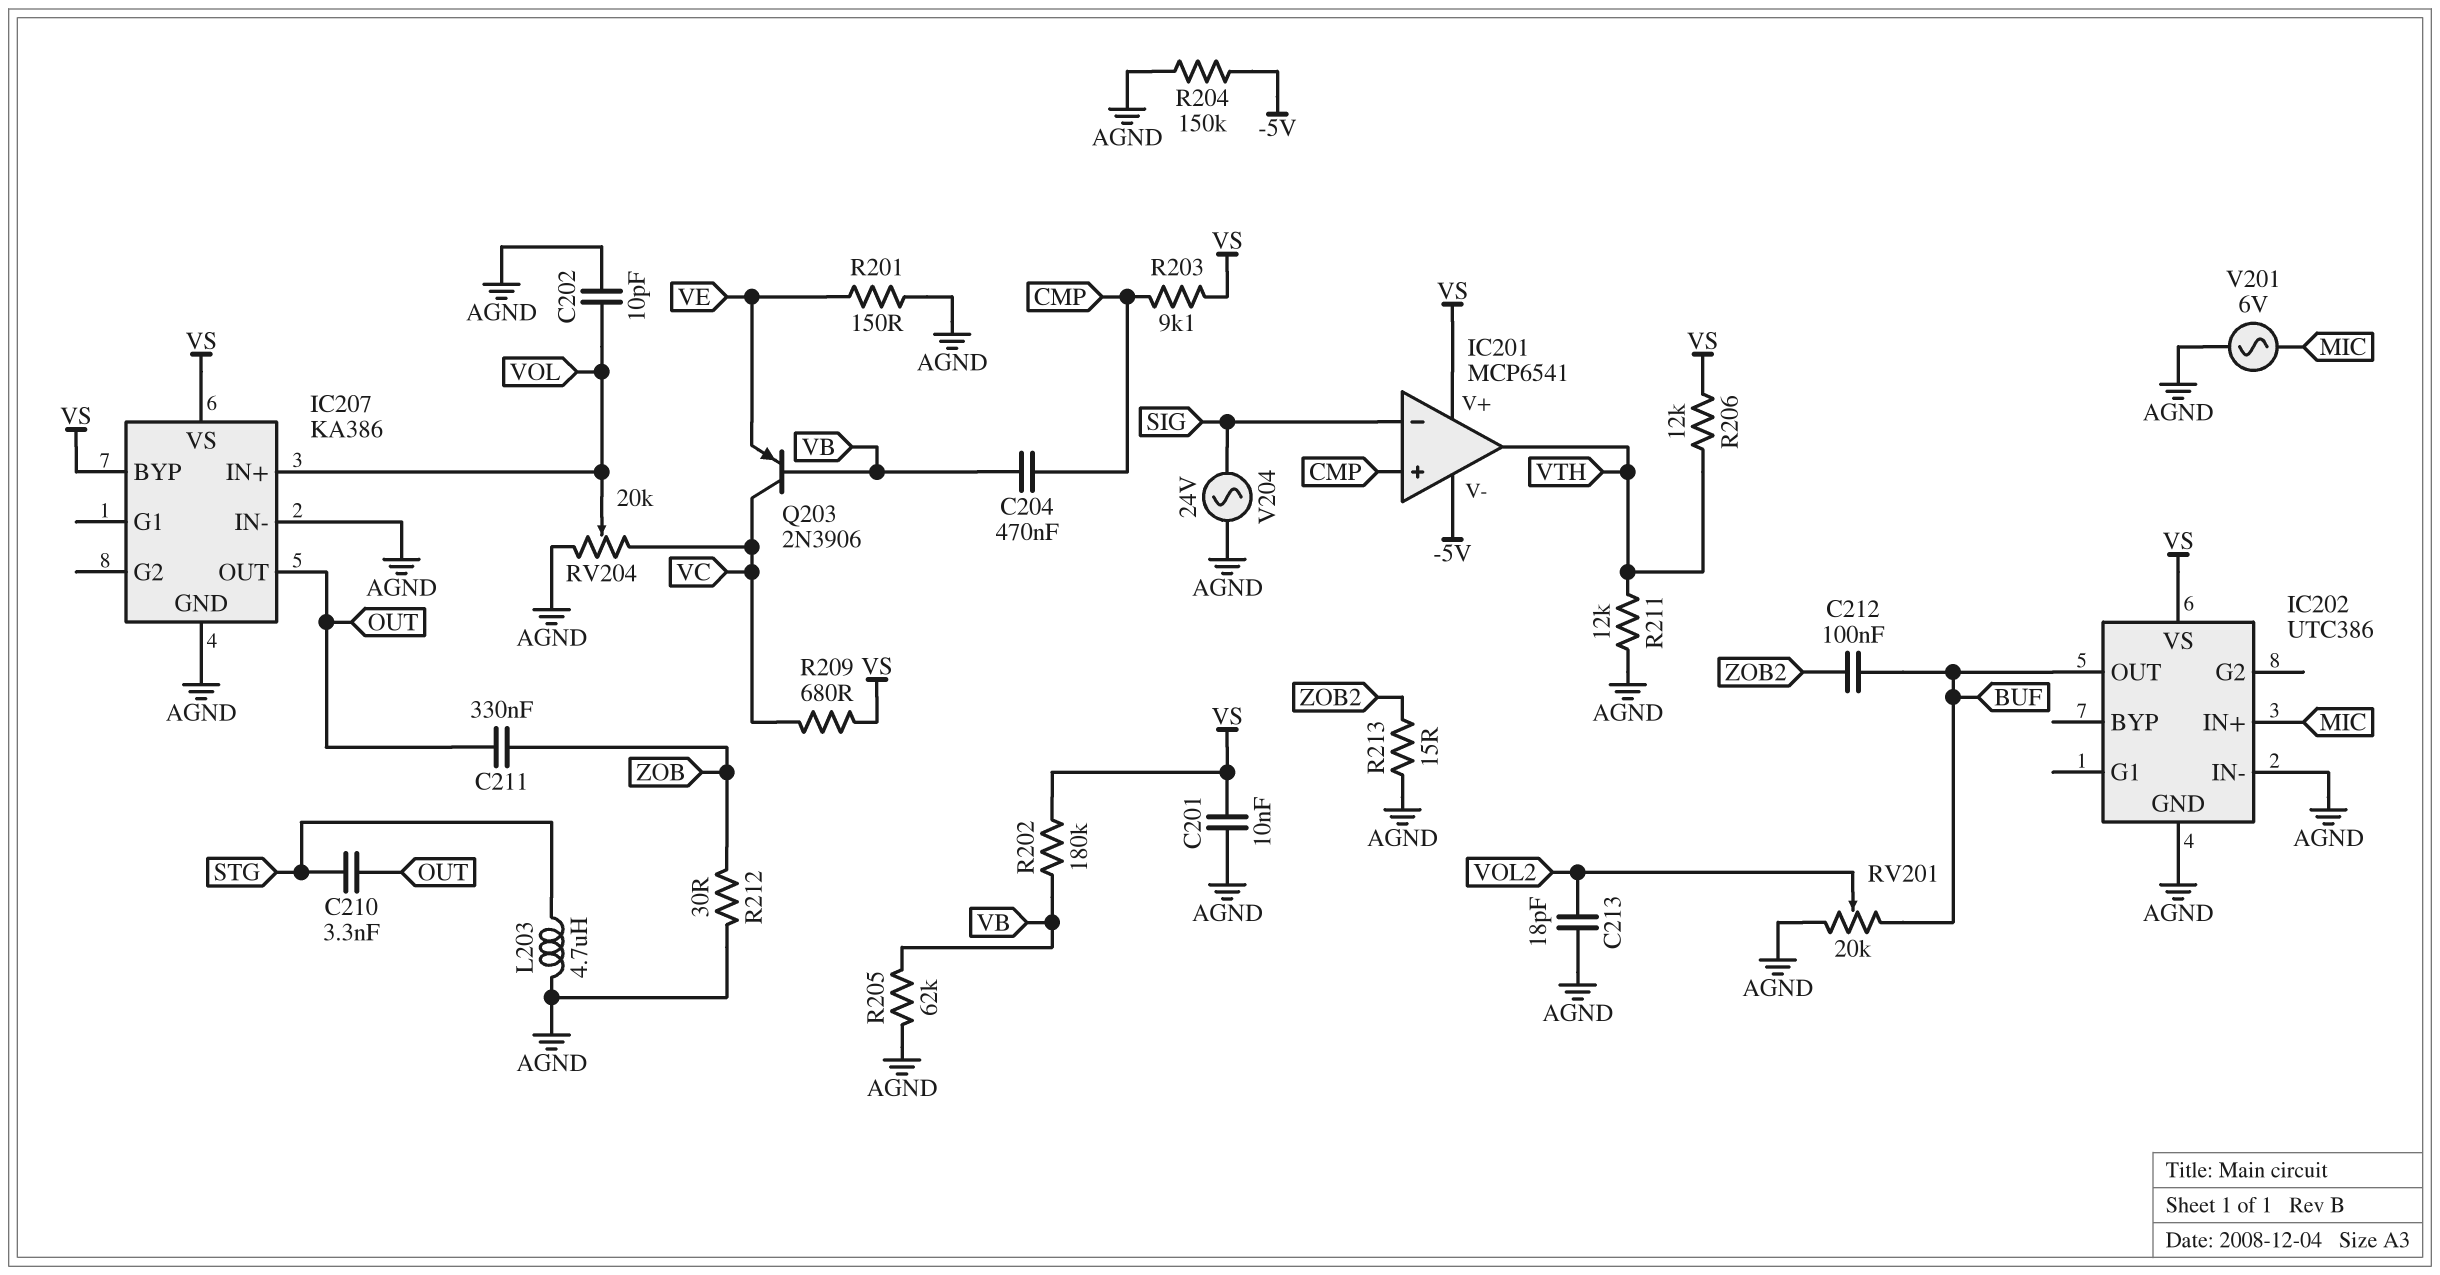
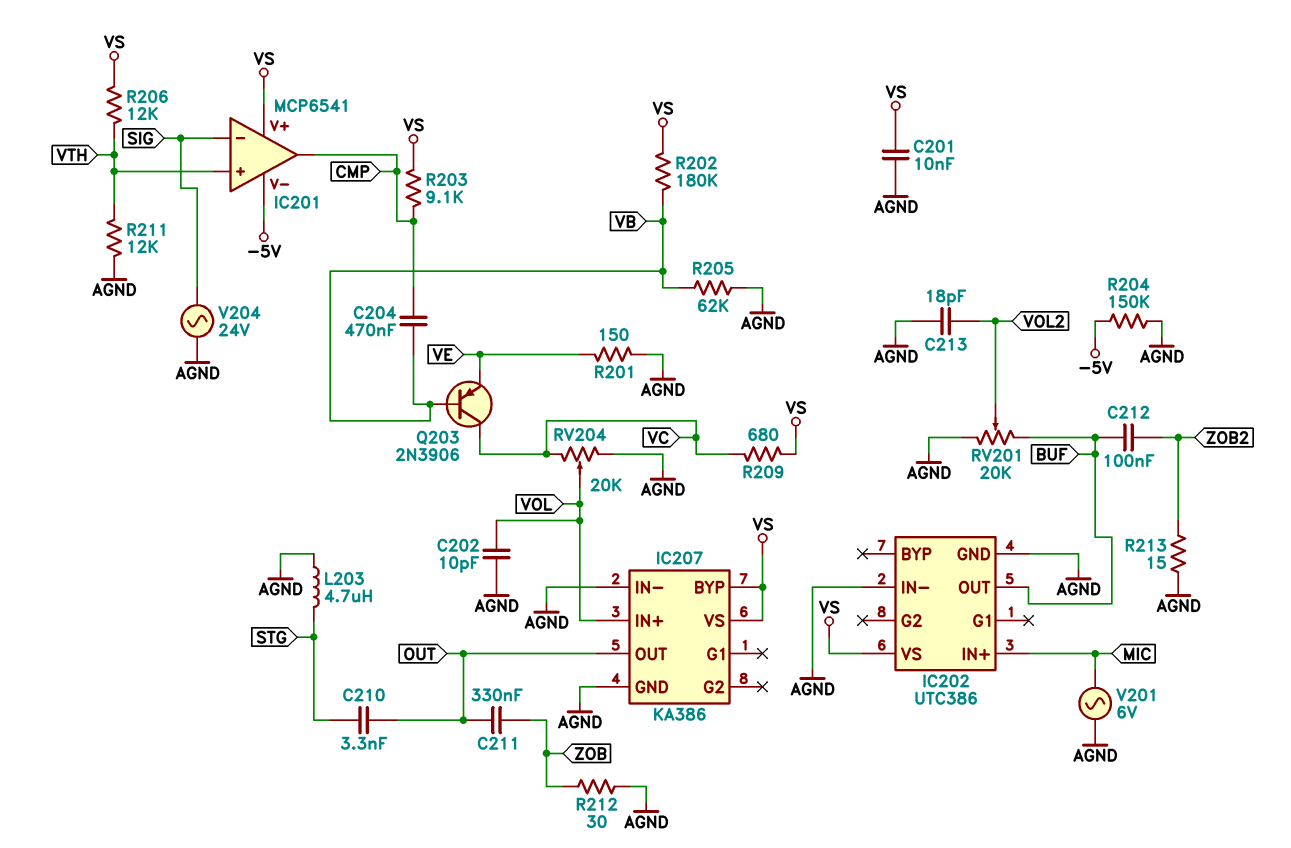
IC201 pin in+: CMP -> VTH
IC201 pin out: VTH -> CMP

